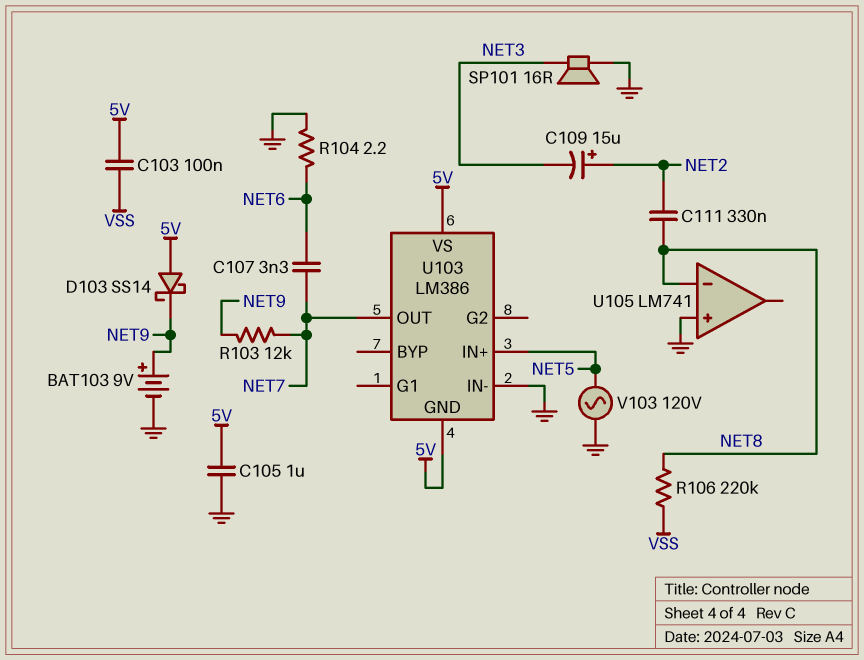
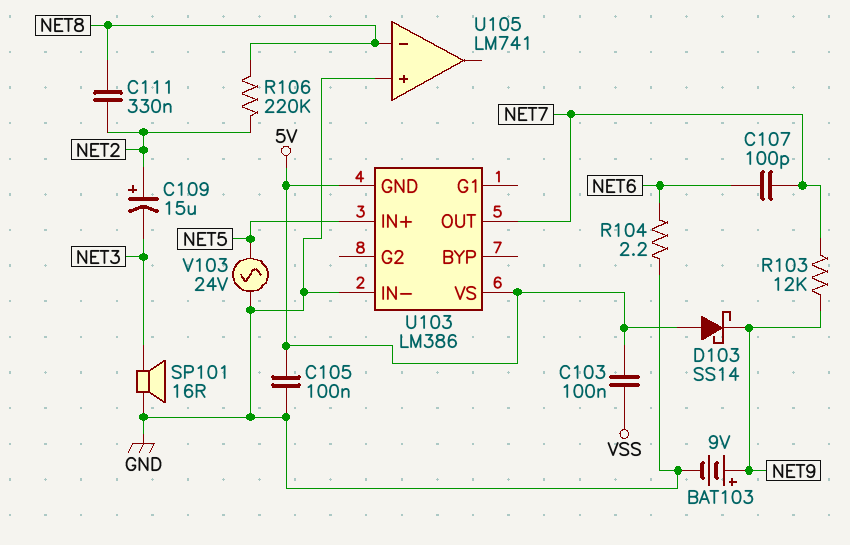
C105: 1uF (5V, GND) -> 100nF (5V, GND)
C107: 3.3nF (NET6, NET7) -> 100pF (NET6, NET7)
R106: 220k (NET8, VSS) -> 220k (NET2, NET8)
V103: AC 120V (GND, NET5) -> AC 24V (GND, NET5)

